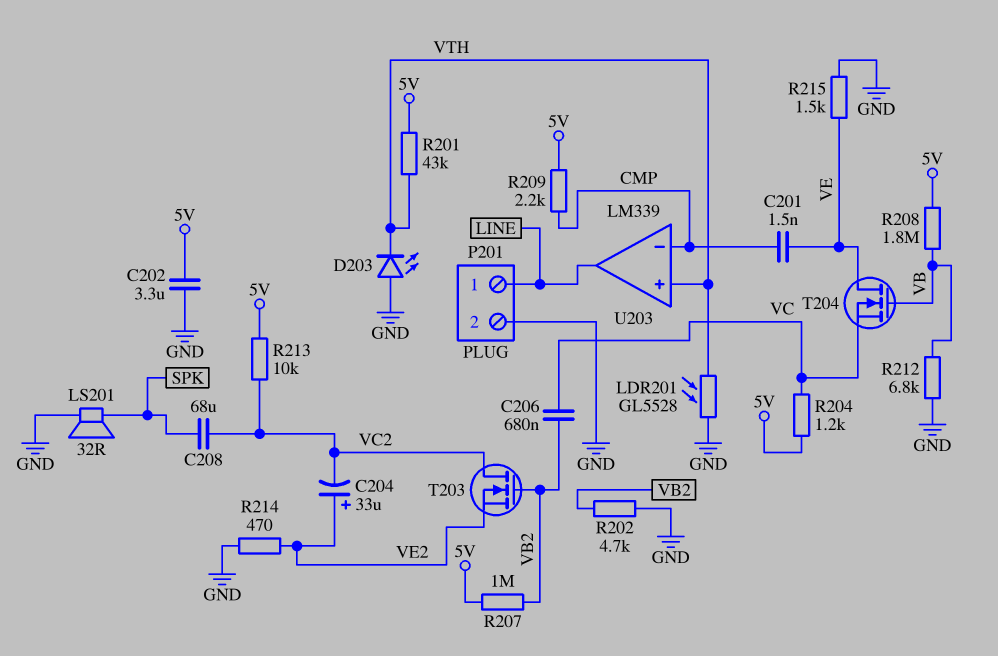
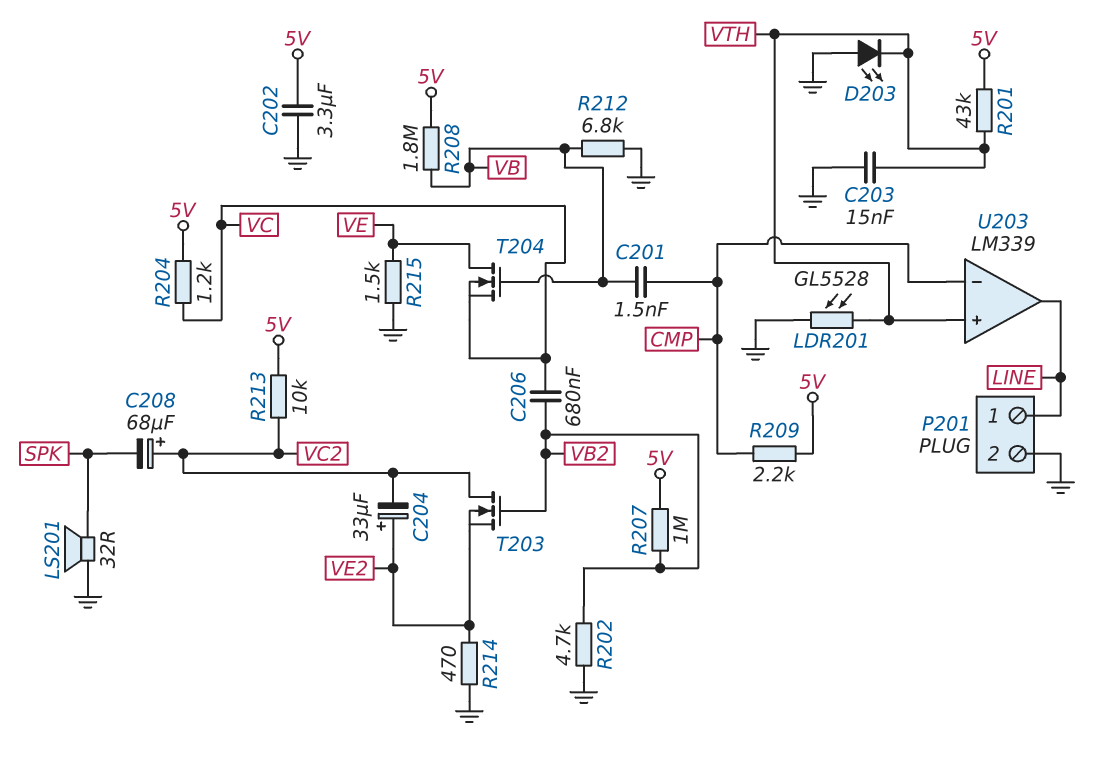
C201: 1.5nF (CMP, VE) -> 1.5nF (CMP, VB)
C203: none -> 15nF (GND, VTH)
C208: 68uF (SPK, VC2) -> 68uF (plus VC2, minus SPK)

